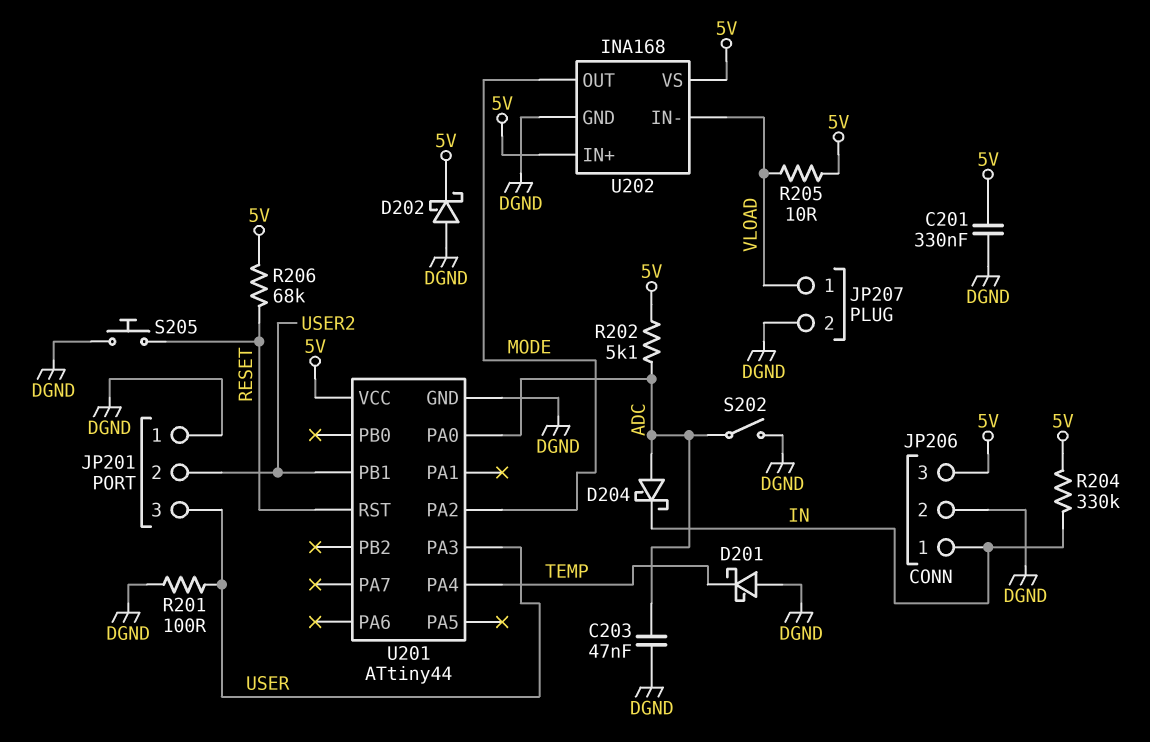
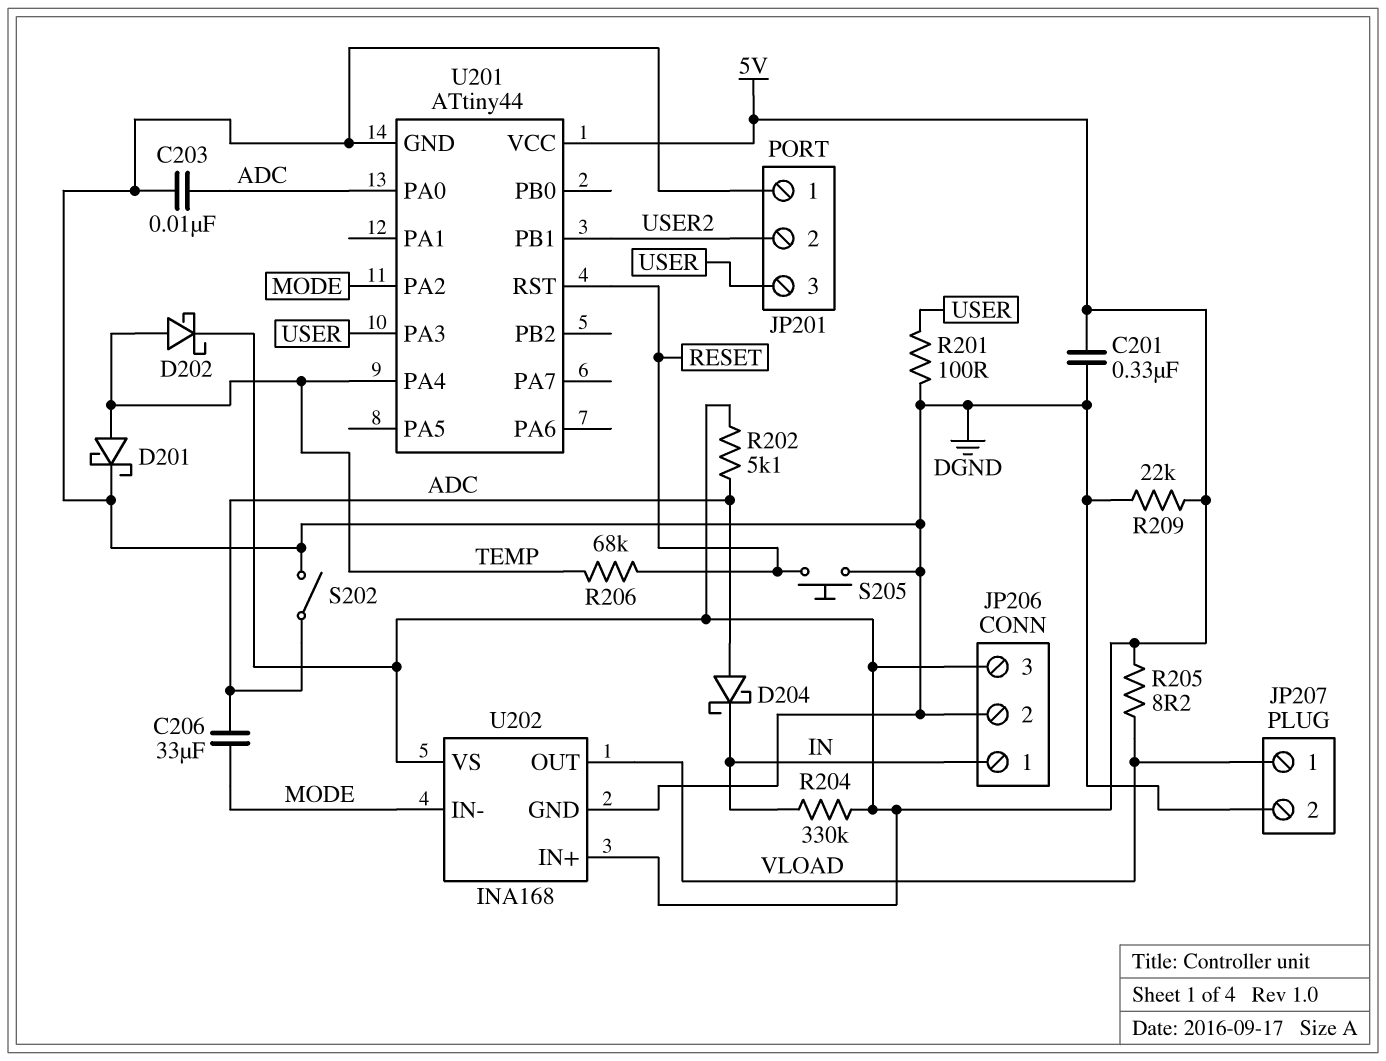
C203: 47nF (ADC, DGND) -> 10nF (ADC, DGND)
C206: none -> 33uF (ADC, MODE)
D201: schottky (A DGND, K TEMP) -> schottky (A TEMP, K DGND)
D202: schottky (A DGND, K 5V) -> schottky (A TEMP, K 5V)
R205: 10 (5V, VLOAD) -> 8.2 (5V, VLOAD)
R206: 68k (5V, RESET) -> 68k (RESET, TEMP)
R209: none -> 22k (5V, DGND)
U202 pin IN-: VLOAD -> MODE
U202 pin OUT: MODE -> VLOAD

